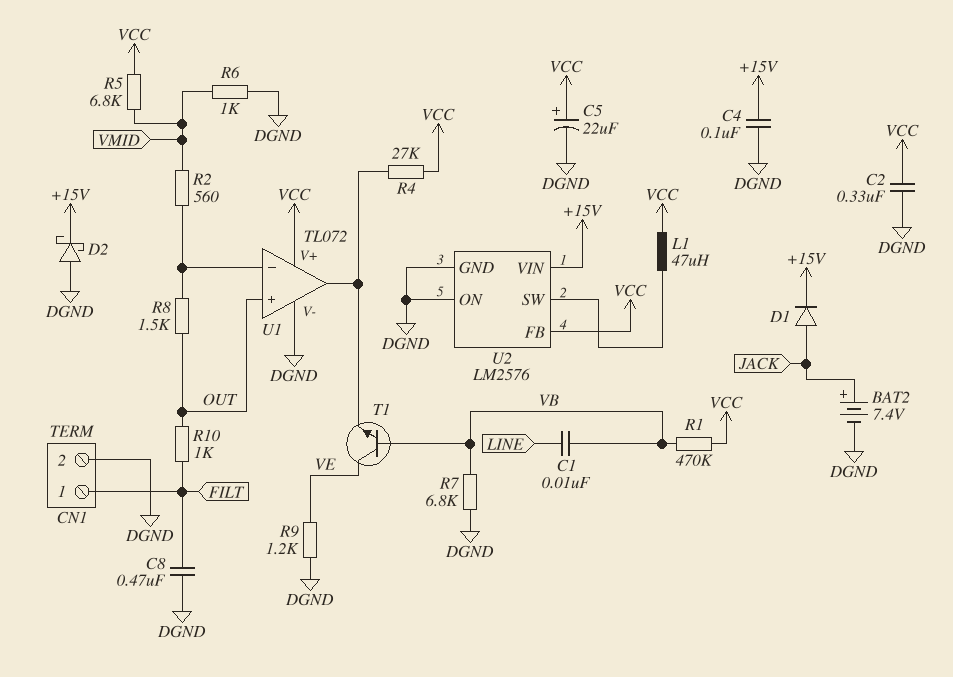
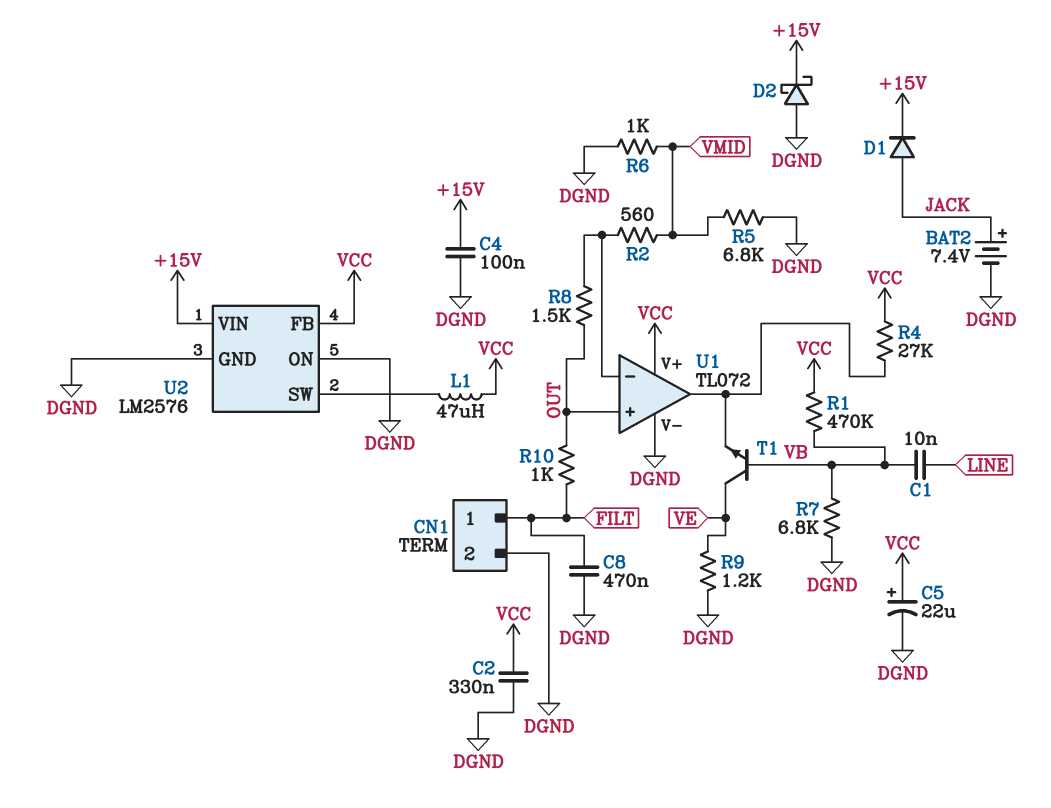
R5: 6.8k (VCC, VMID) -> 6.8k (DGND, VMID)

